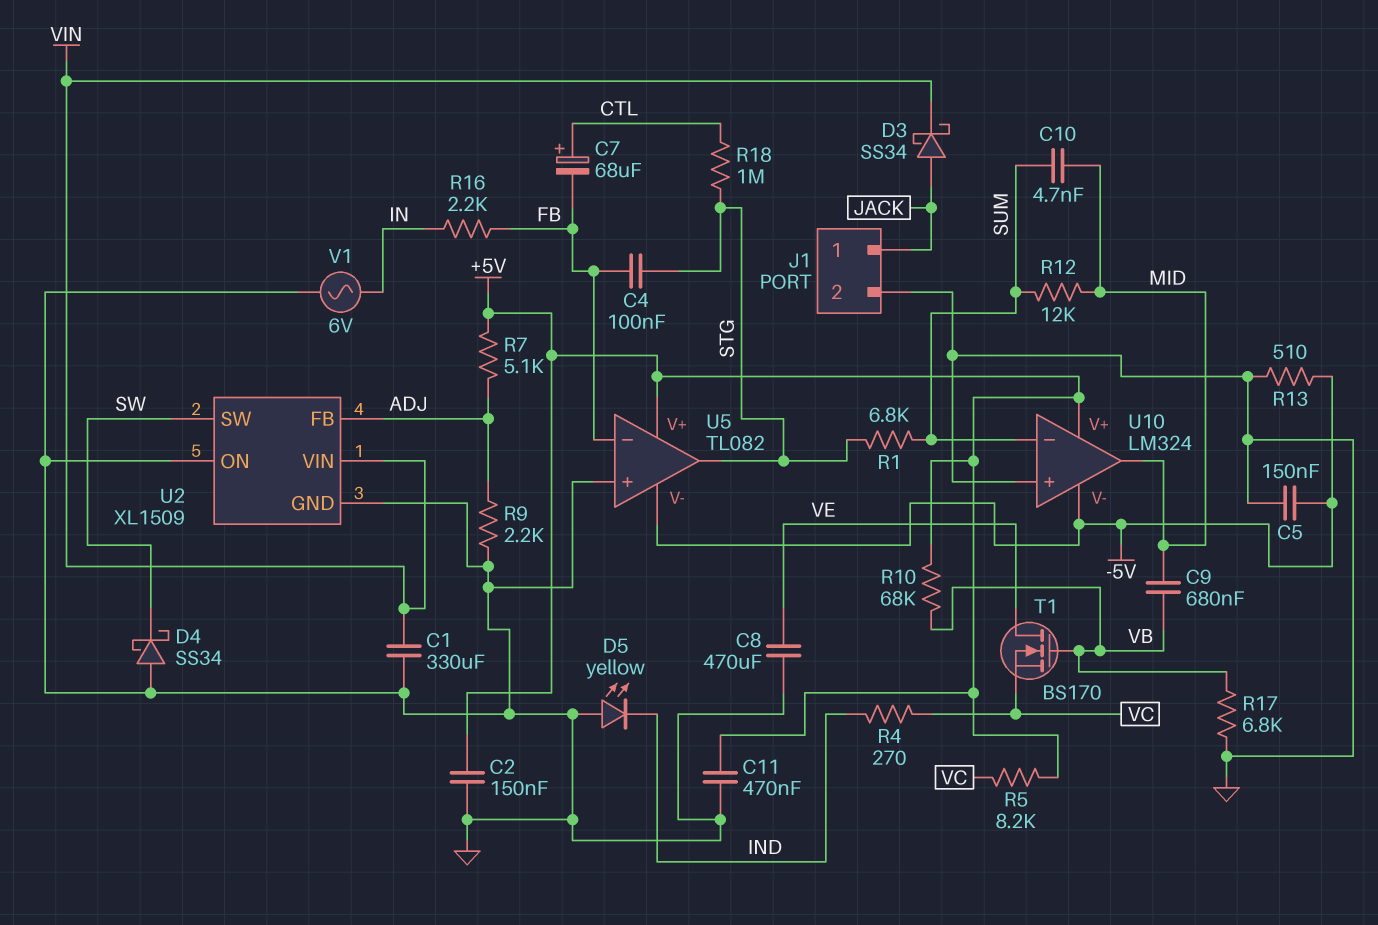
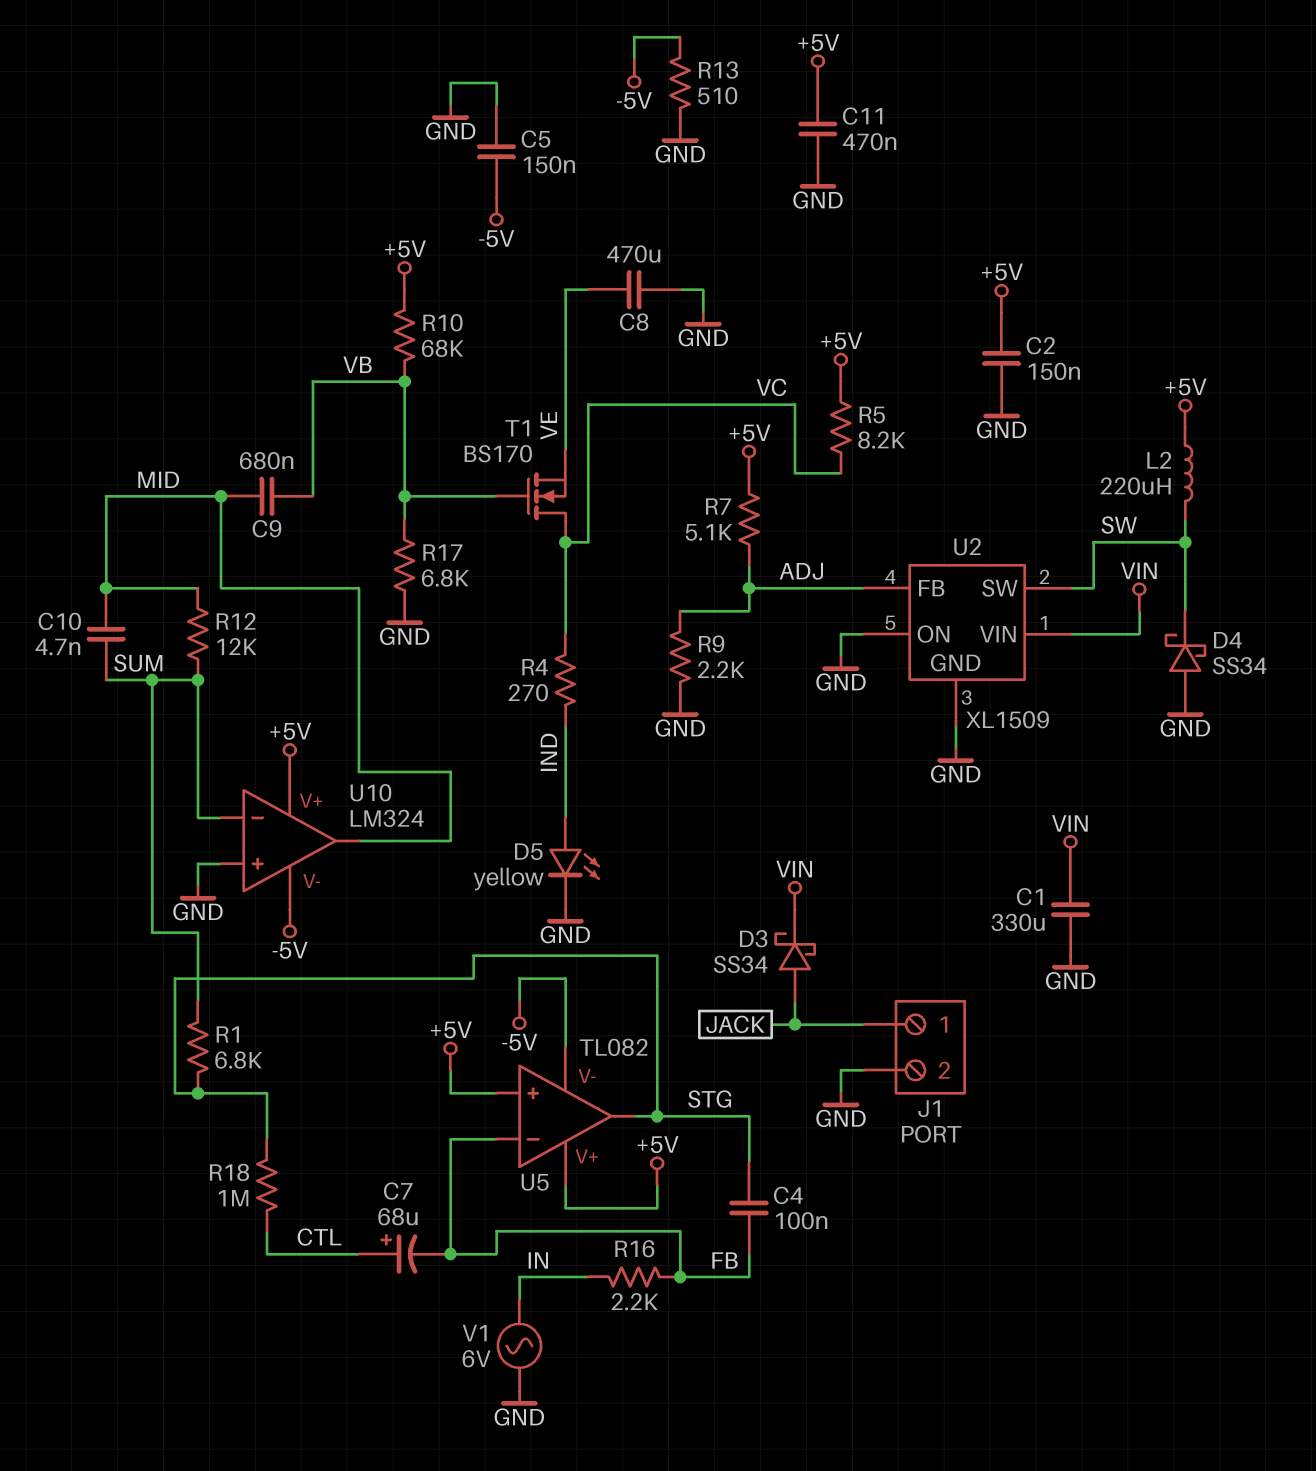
D5: LED yellow (A GND, K IND) -> LED yellow (A IND, K GND)
L2: none -> 220uH (+5V, SW)
T1: NMOS BS170 (G VB, D VE, S VC) -> NMOS BS170 (G VB, D VC, S VE)
U5 pin in+: GND -> +5V

